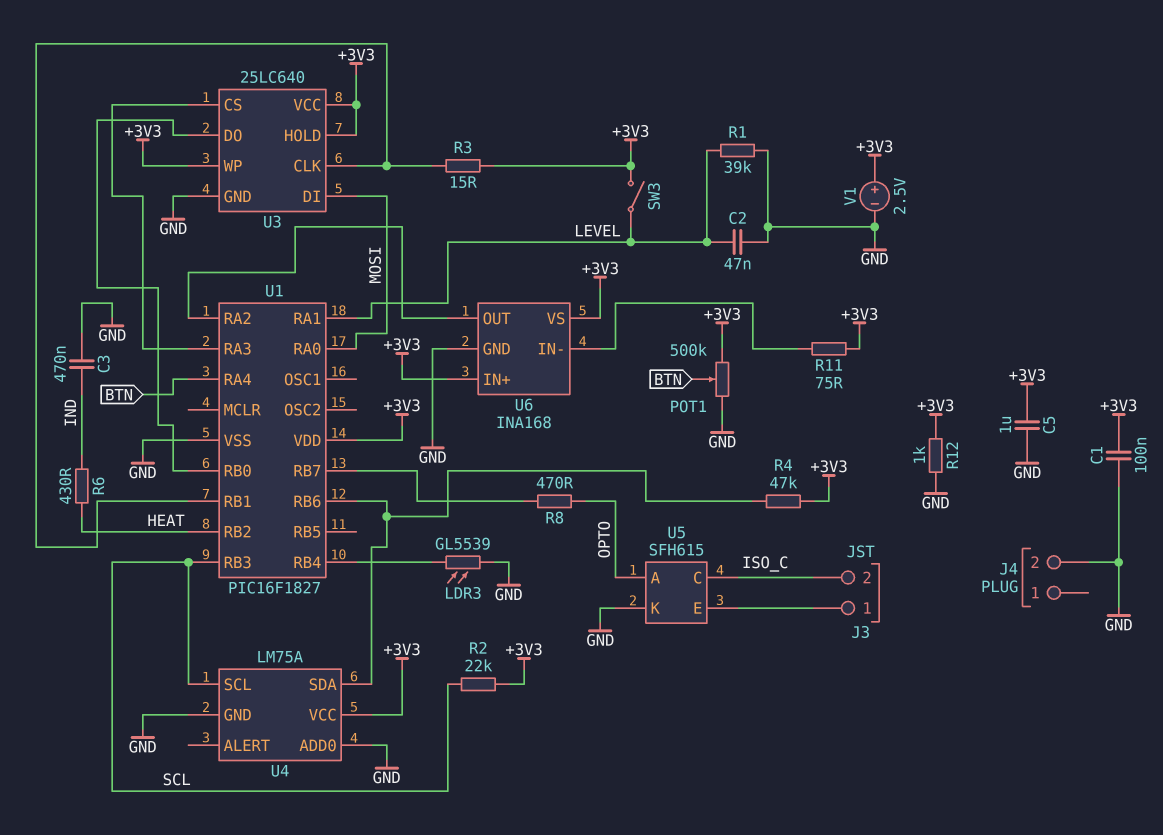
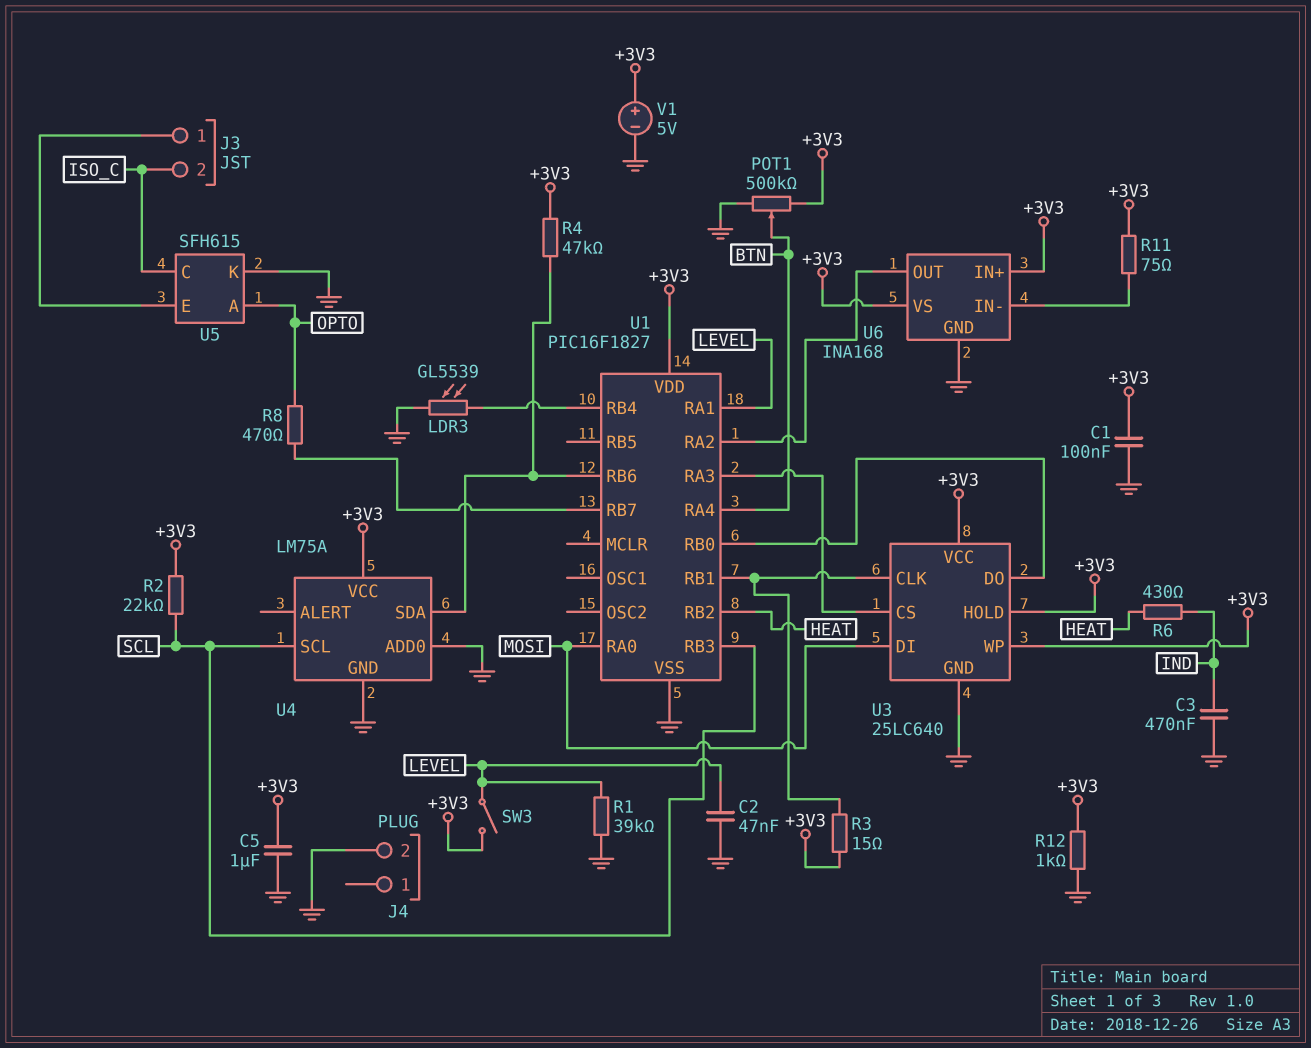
V1: 2.5V (plus +3V3, minus GND) -> 5V (plus +3V3, minus GND)

